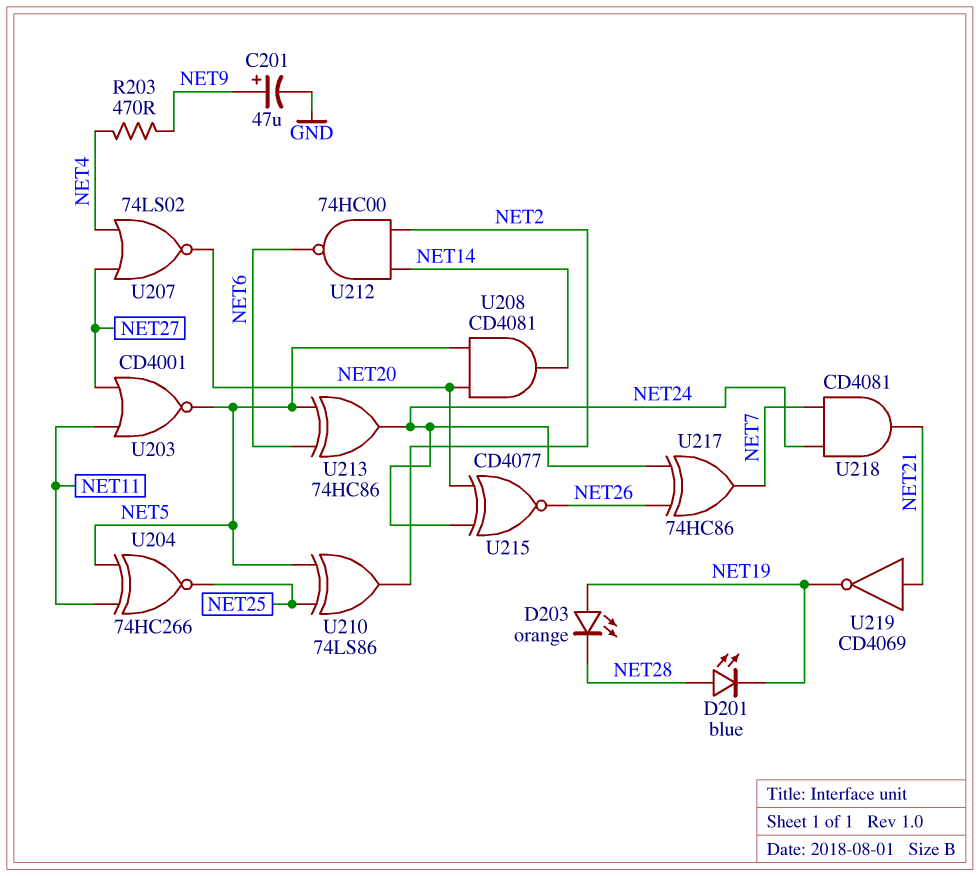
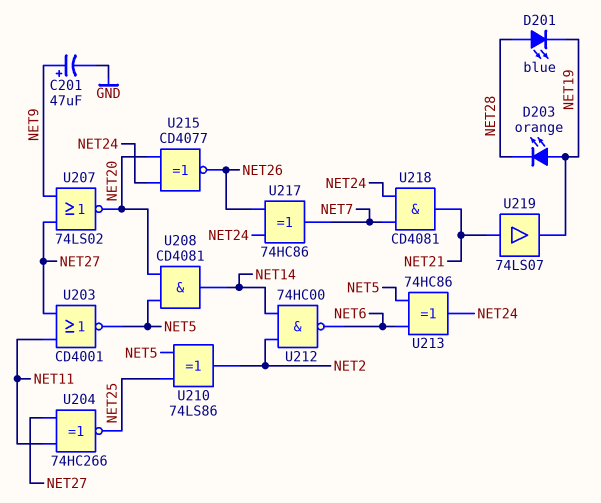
R203: 470 (NET4, NET9) -> none
U204: XNOR 74HC266 (in NET5, in NET11, out NET25) -> XNOR 74HC266 (in NET11, in NET27, out NET25)
U207: NOR 74LS02 (in NET4, in NET27, out NET20) -> NOR 74LS02 (in NET9, in NET27, out NET20)
U219: NOT CD4069 (in NET21, out NET19) -> buffer 74LS07 (in NET21, out NET19)

